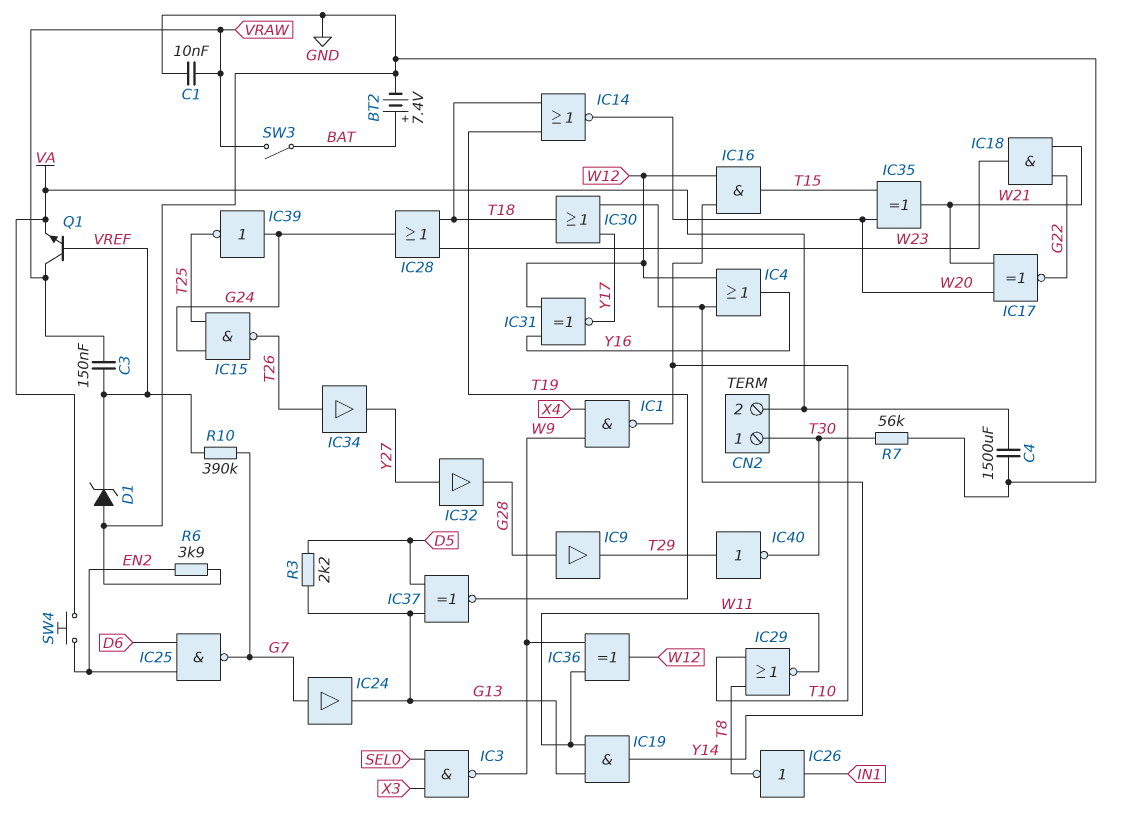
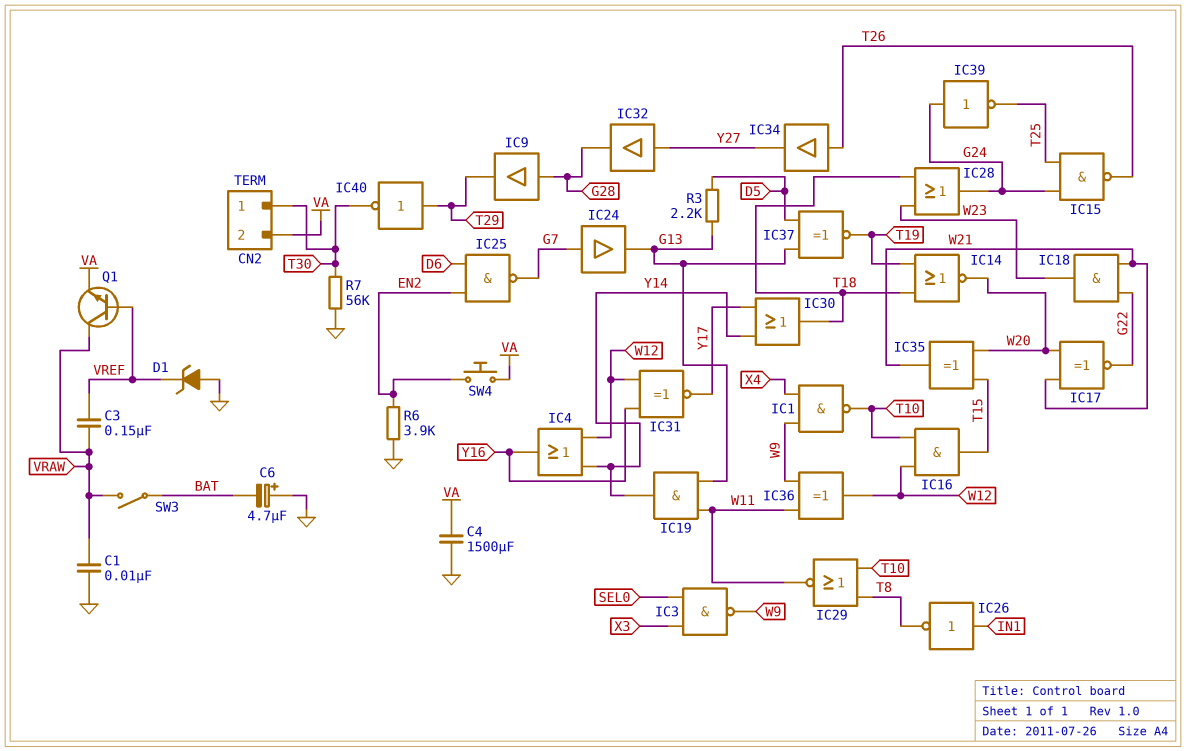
BT2: 7.4V (plus BAT, minus GND) -> none
C6: none -> 4.7uF (plus GND, minus BAT)
R10: 390k (G7, VREF) -> none

